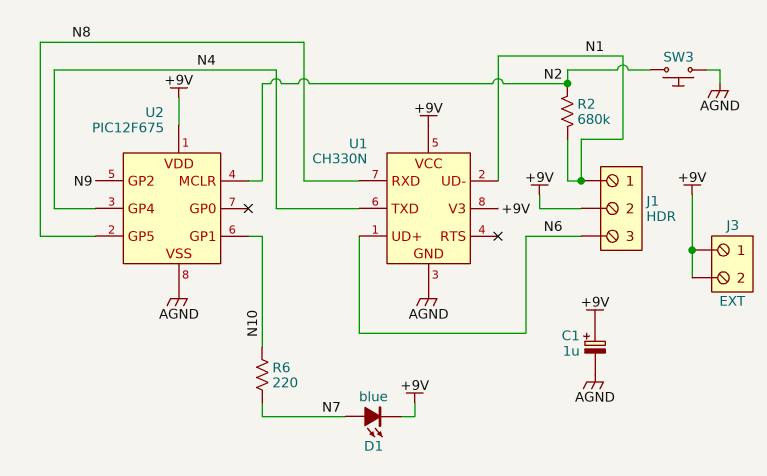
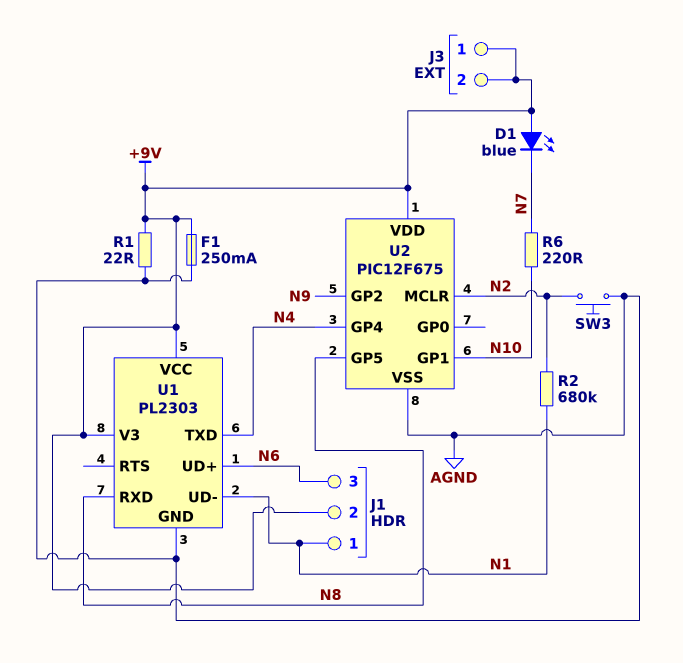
C1: 1uF (plus +9V, minus AGND) -> none
D1: LED blue (A N7, K +9V) -> LED blue (A +9V, K N7)
F1: none -> 250mA (+9V, AGND)
R1: none -> 22 (+9V, AGND)
U1: CH330N -> PL2303

